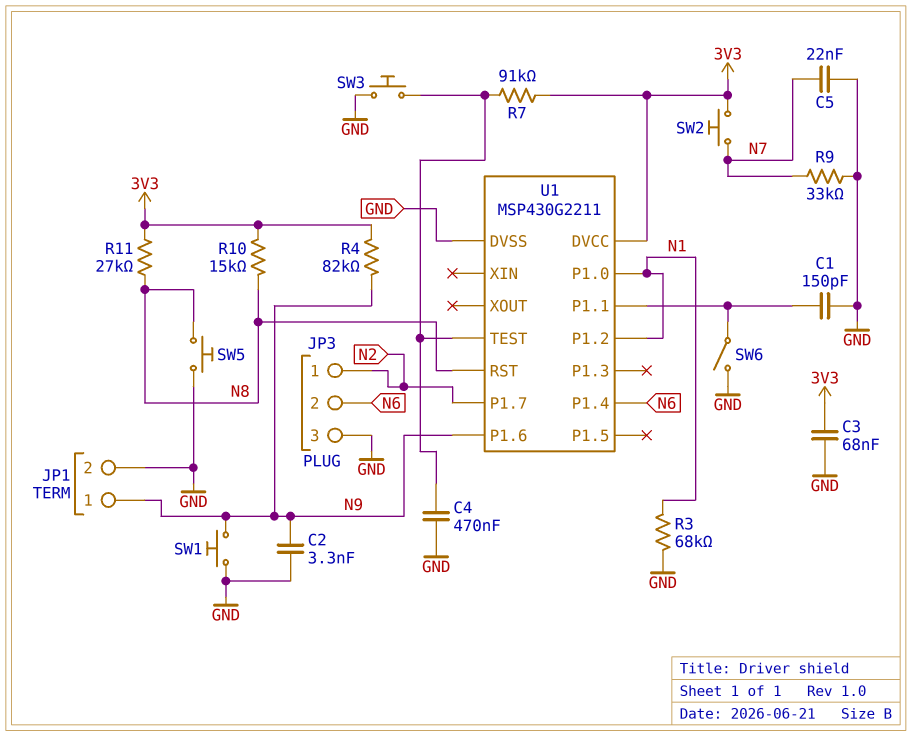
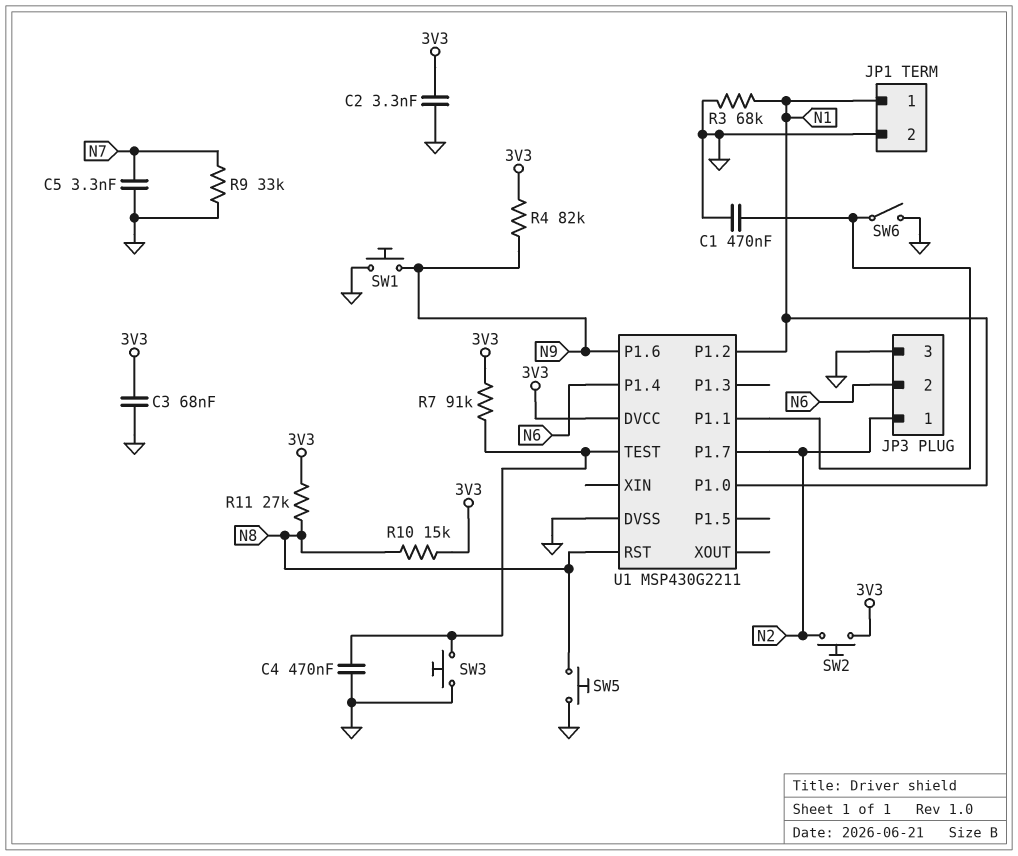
C1: 150pF (GND, U1/P1.1) -> 470nF (GND, U1/P1.1)
C2: 3.3nF (GND, N9) -> 3.3nF (3V3, GND)
C5: 22nF (GND, N7) -> 3.3nF (GND, N7)
JP1 pin 1: N9 -> N1
SW2: button (3V3, N7) -> button (3V3, N2)

